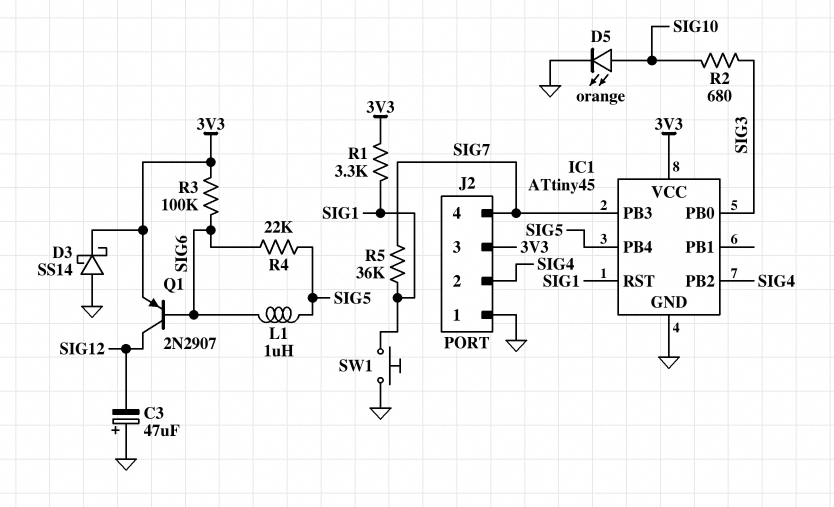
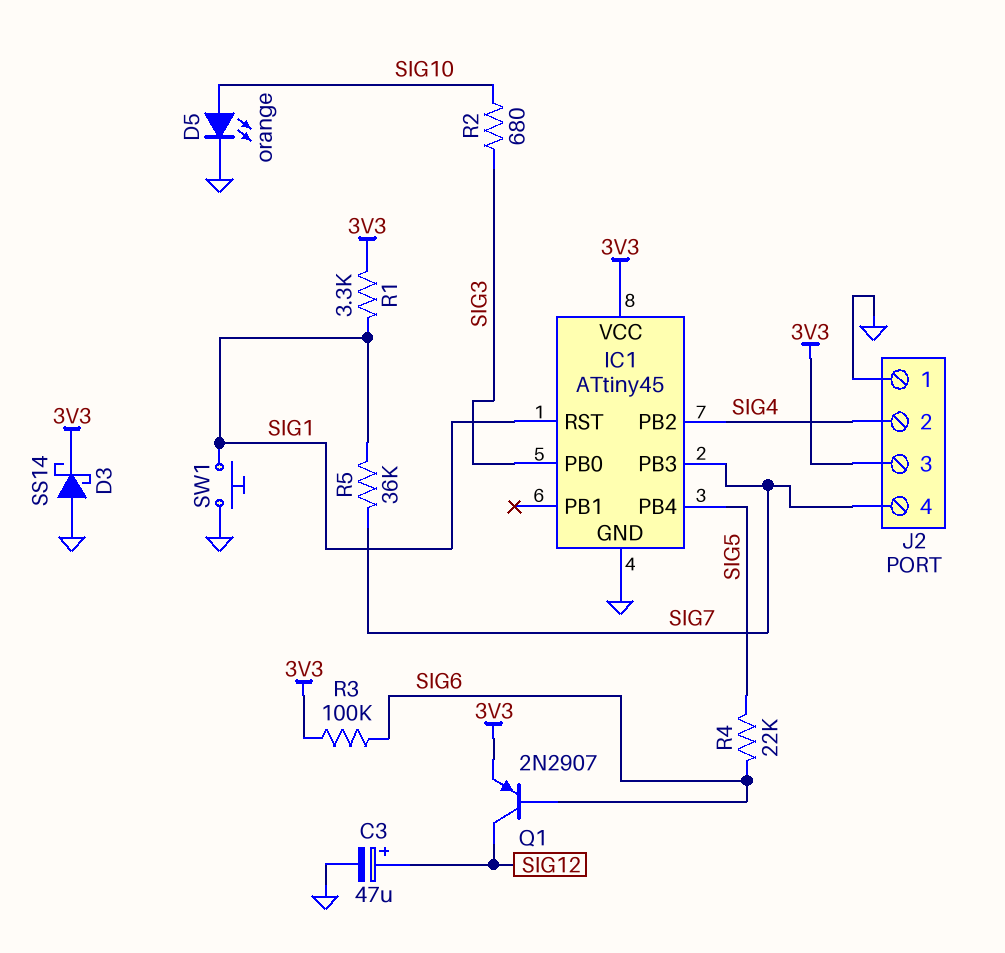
C3: 47uF (plus GND, minus SIG12) -> 47uF (plus SIG12, minus GND)
L1: 1uH (SIG5, SIG6) -> none

